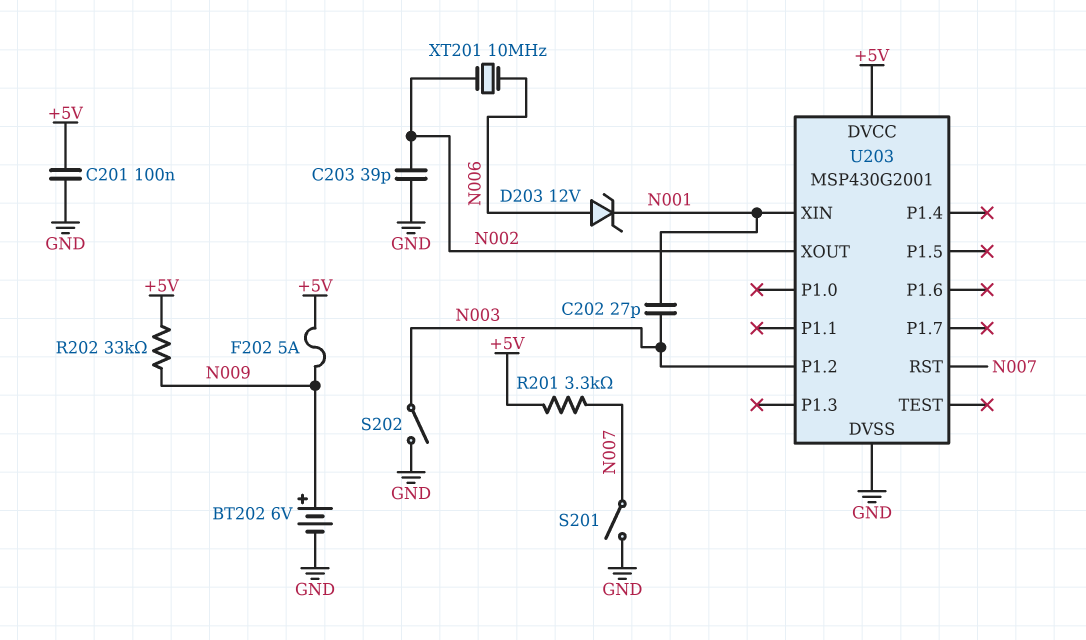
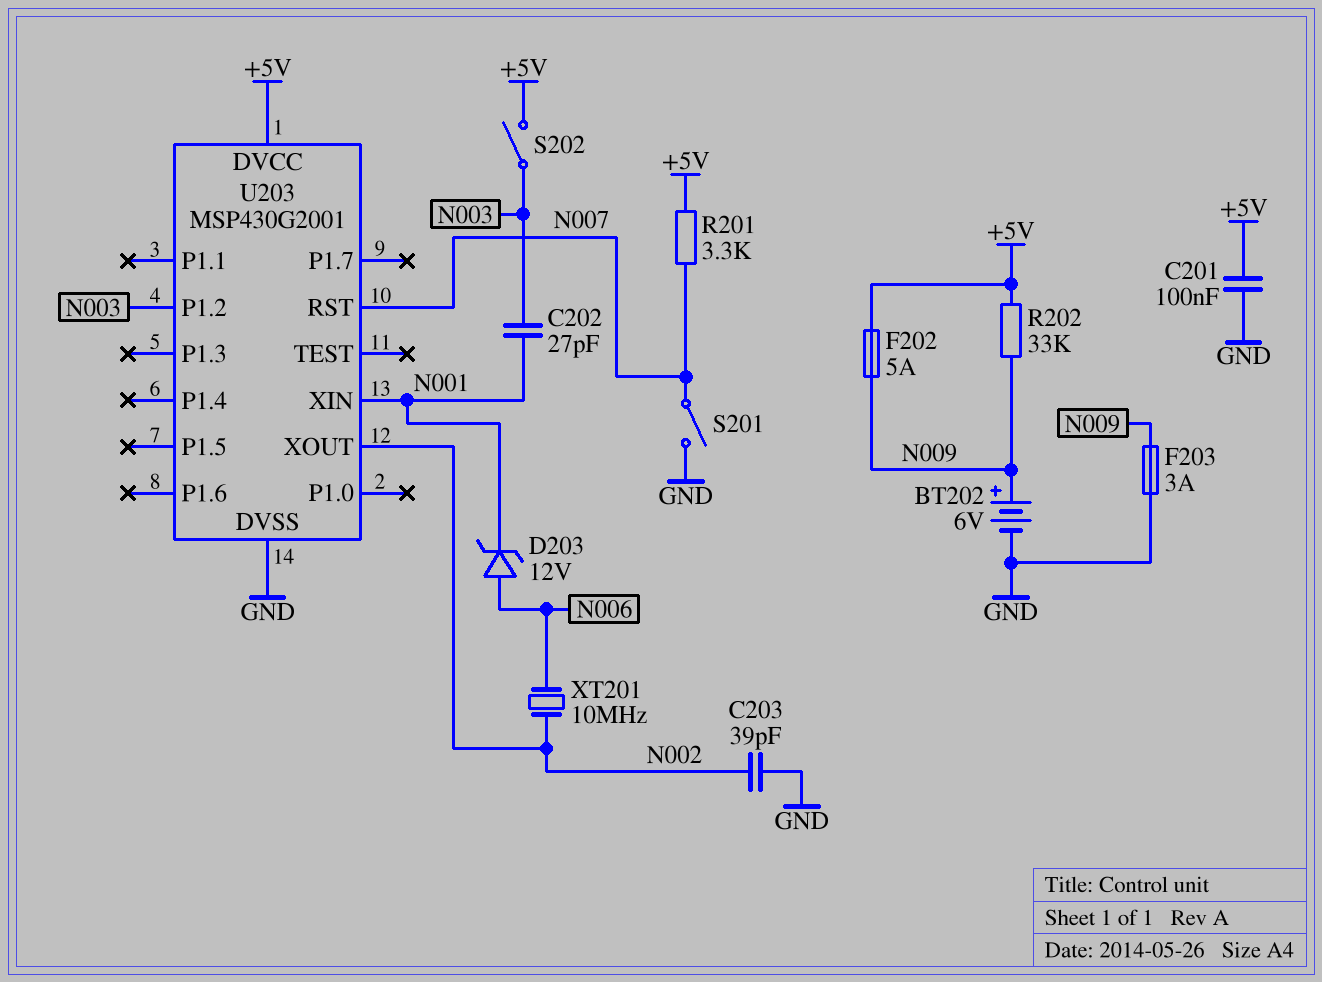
F203: none -> 3A (GND, N009)
S202: switch (GND, N003) -> switch (+5V, N003)

